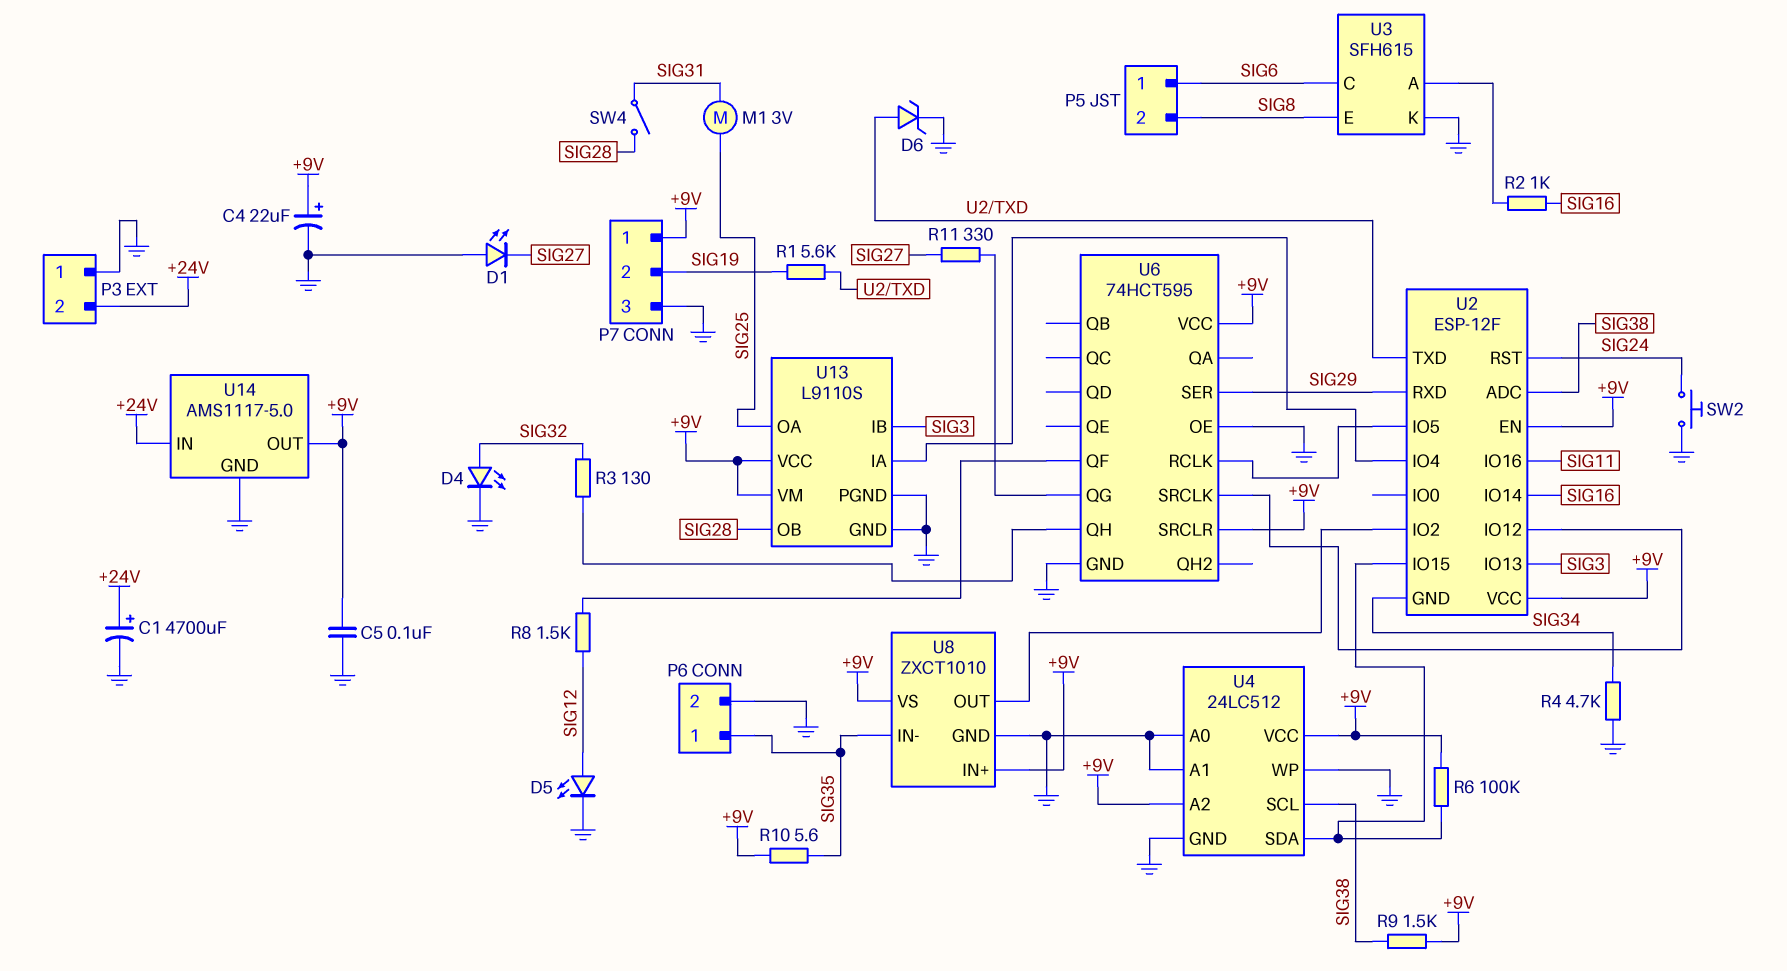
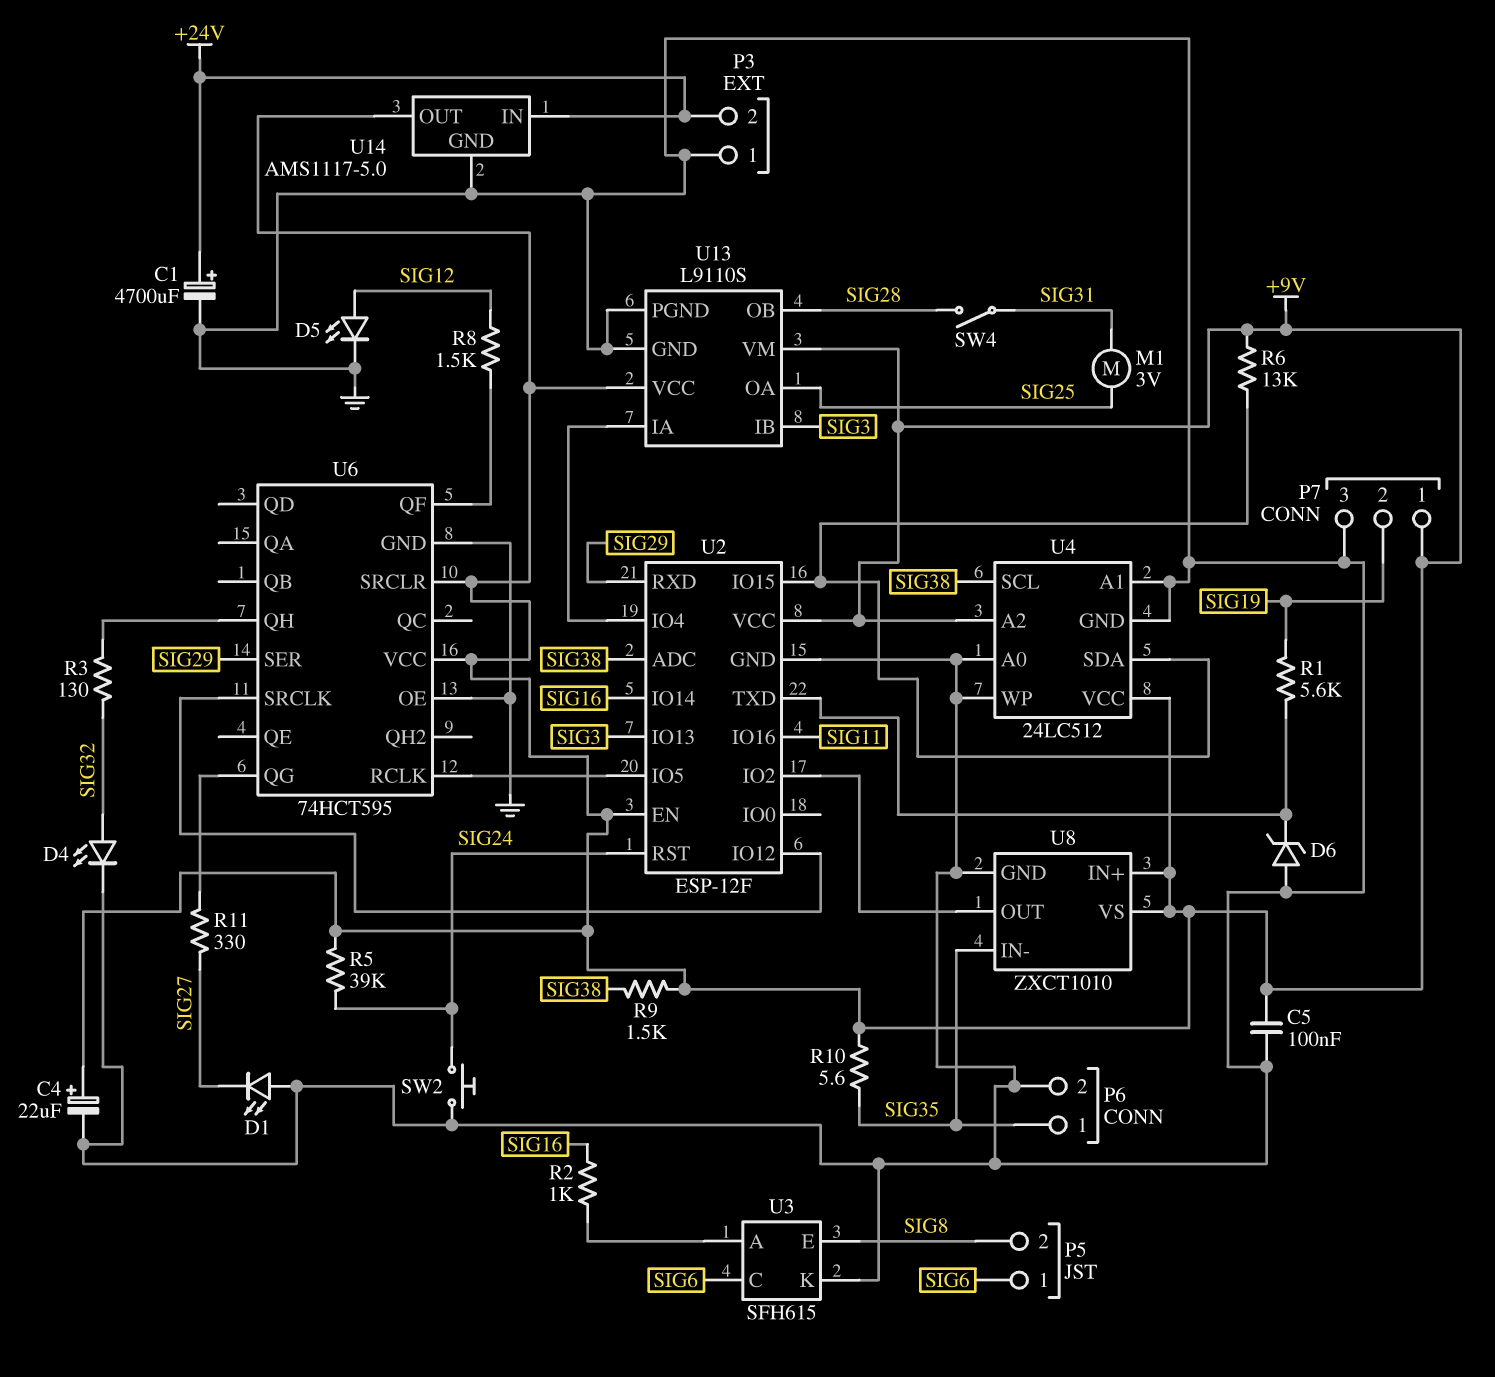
D6: zener (A U2/TXD, K GND) -> zener (A GND, K U2/TXD)
R4: 4.7k (GND, SIG34) -> none
R5: none -> 39k (+9V, SIG24)
R6: 100k (+9V, U2/IO15) -> 13k (+9V, U2/IO15)
U2 pin GND: SIG34 -> GND

